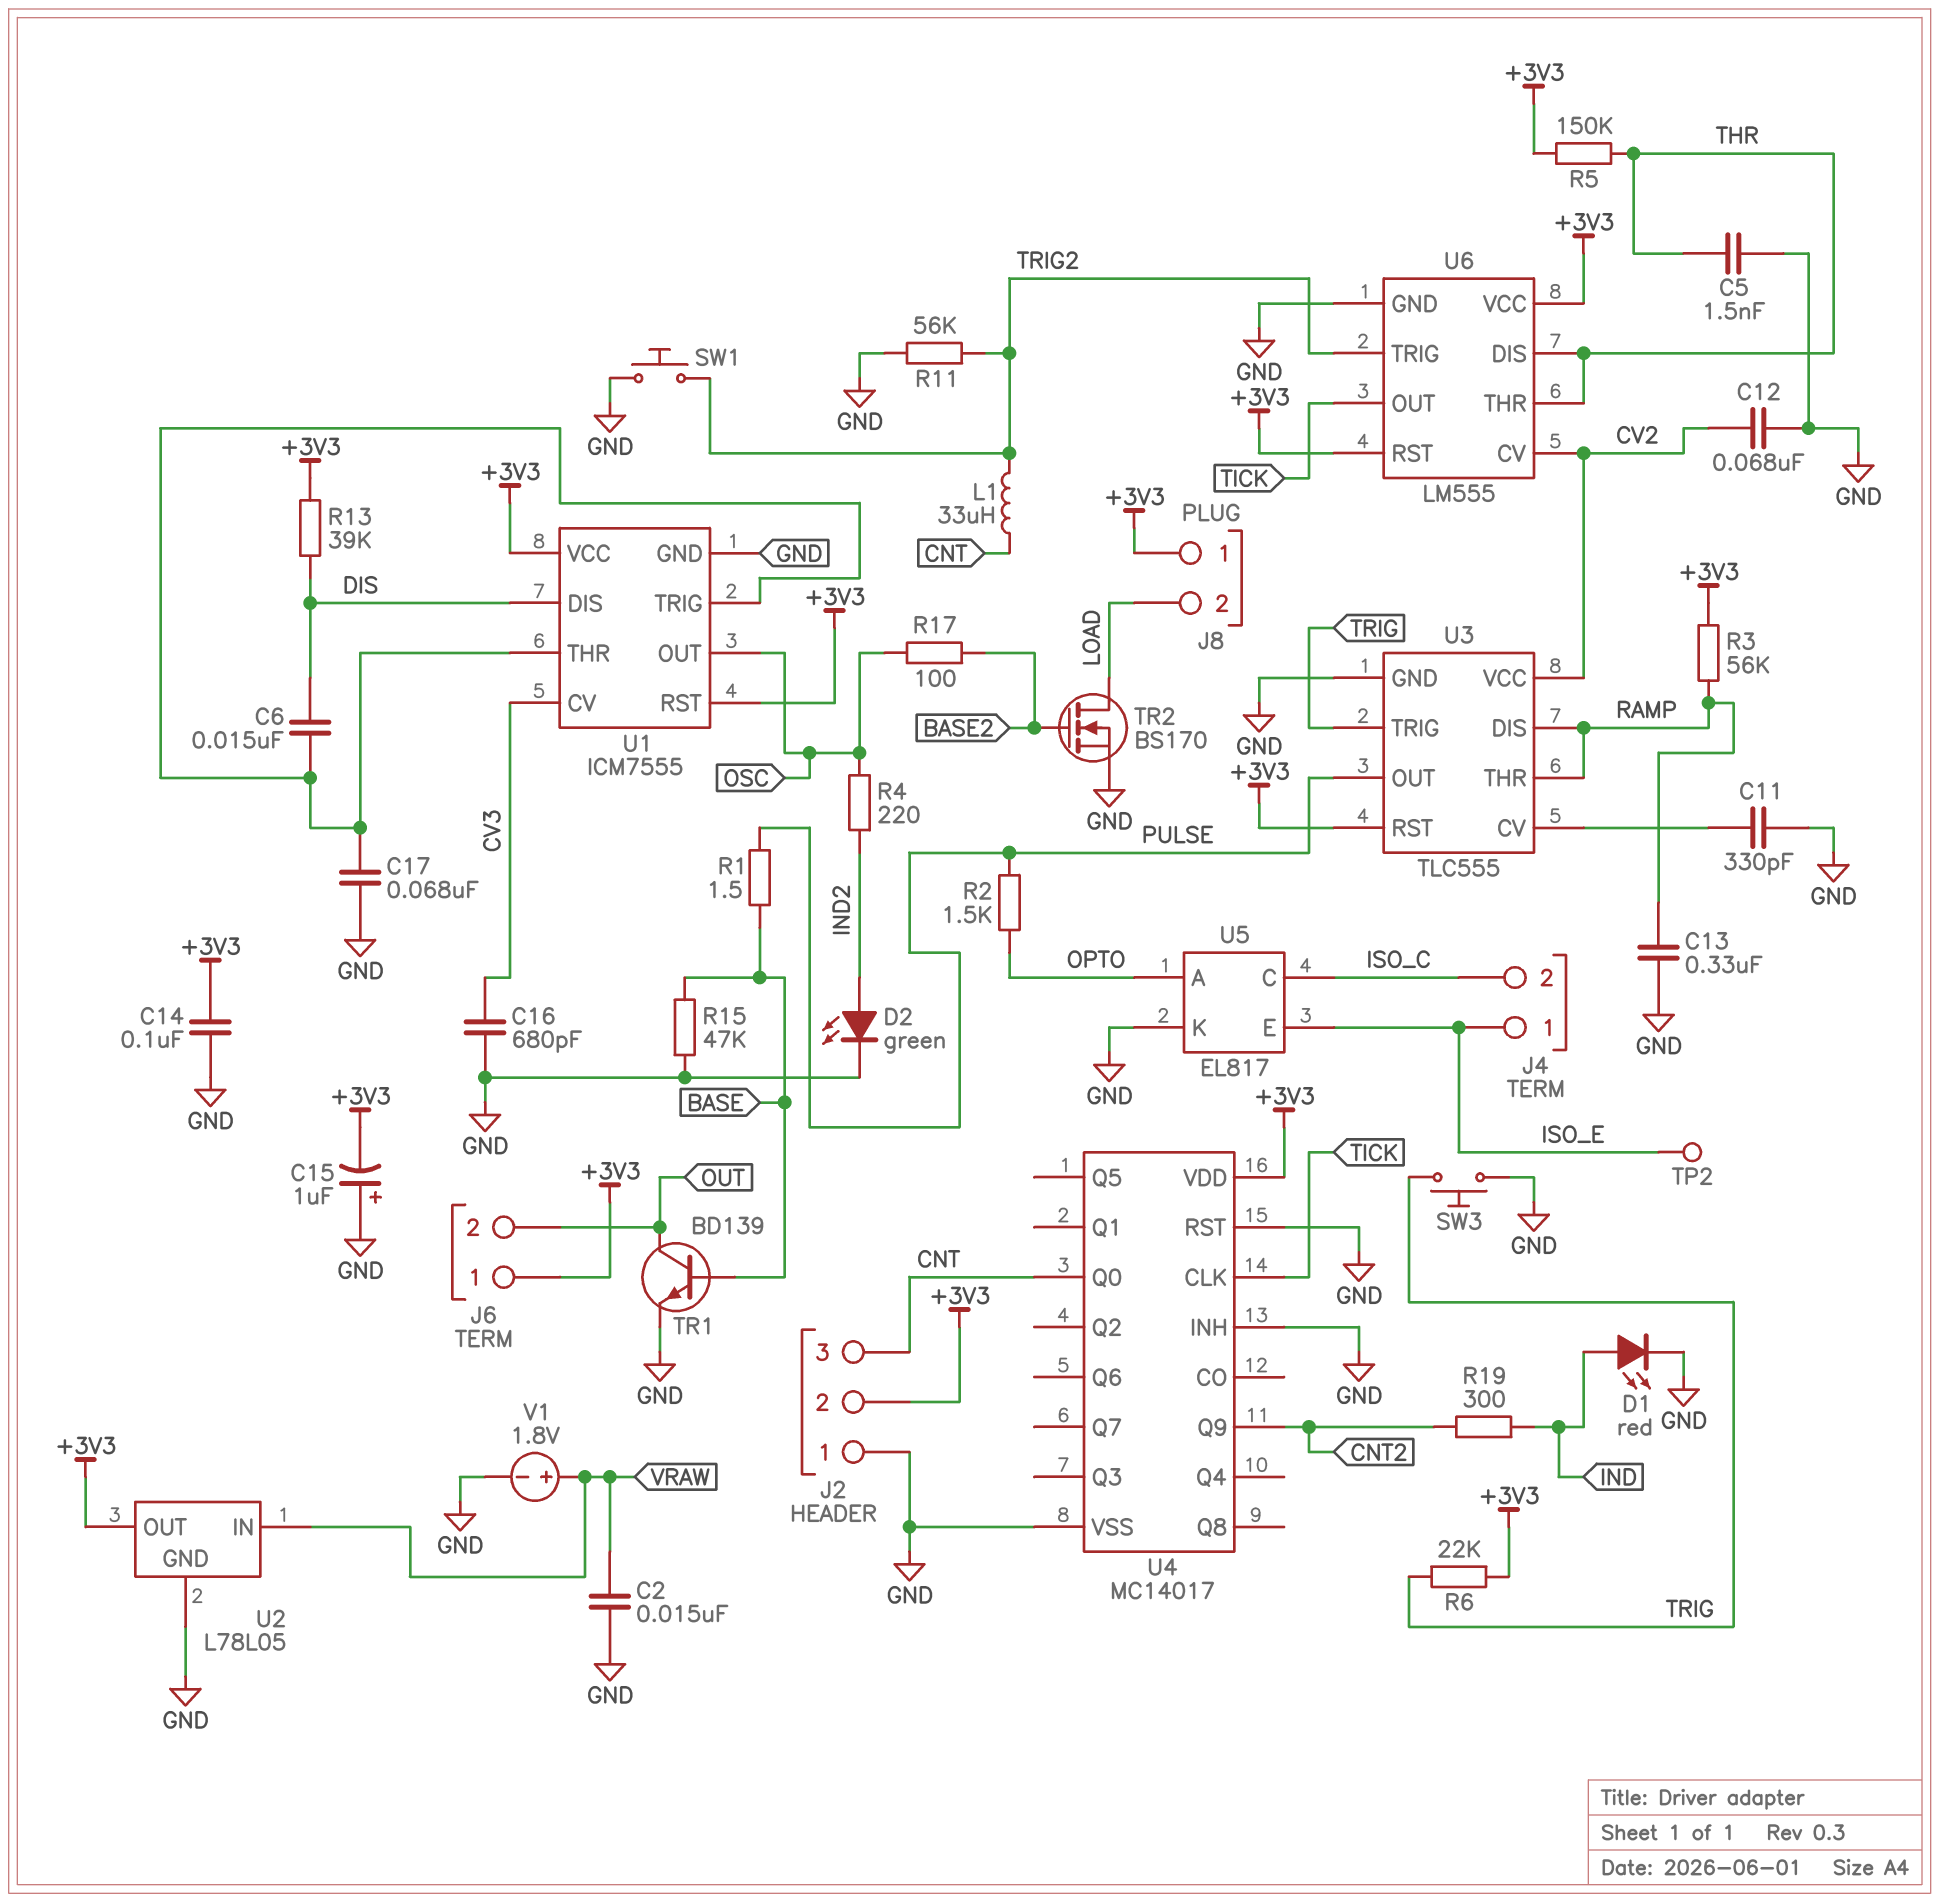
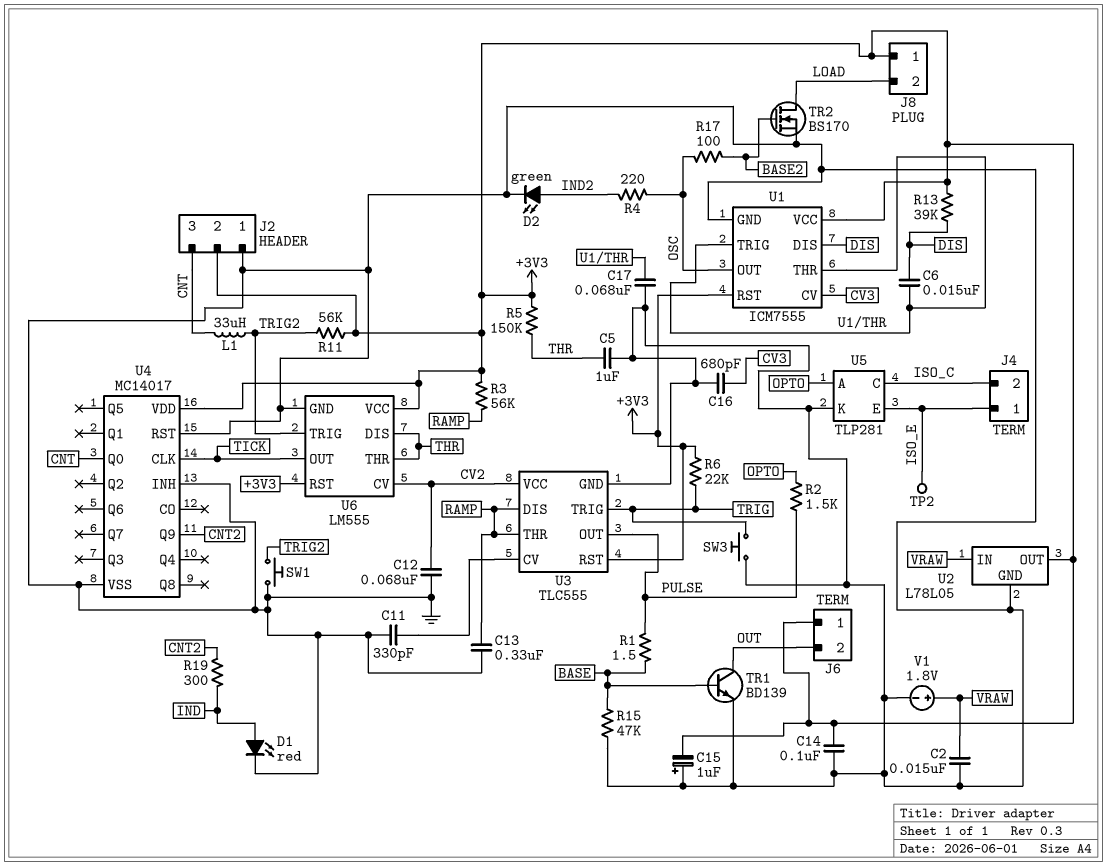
C5: 1.5nF (GND, THR) -> 1uF (GND, THR)
R11: 56k (GND, TRIG2) -> 56k (+3V3, TRIG2)
U5: EL817 -> TLP281

